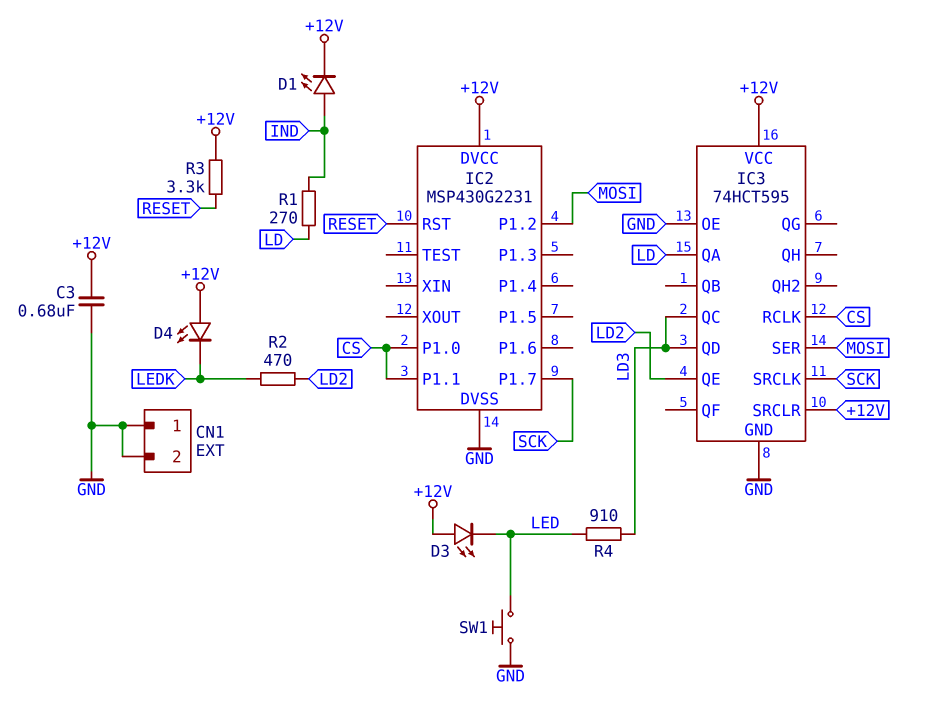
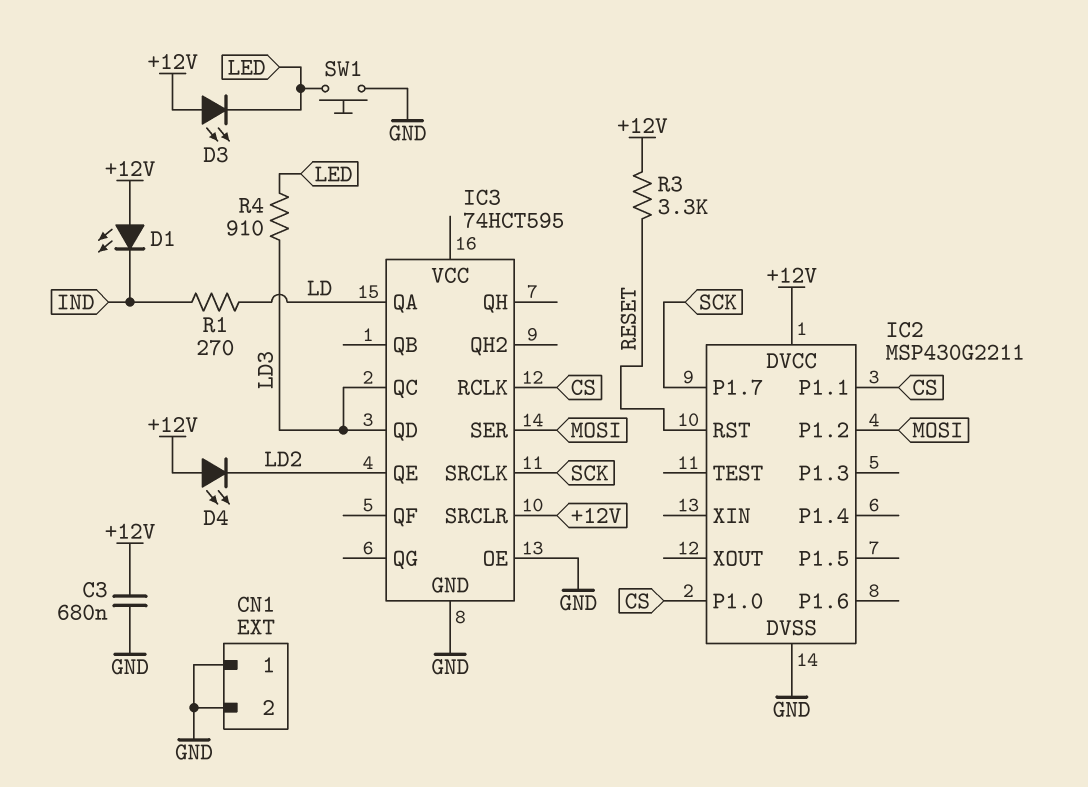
D1: LED (A IND, K +12V) -> LED (A +12V, K IND)
D4: LED (A +12V, K LEDK) -> LED (A +12V, K LD2)
IC2: MSP430G2231 -> MSP430G2211
IC3 pin VCC: +12V -> none
R2: 470 (LD2, LEDK) -> none

